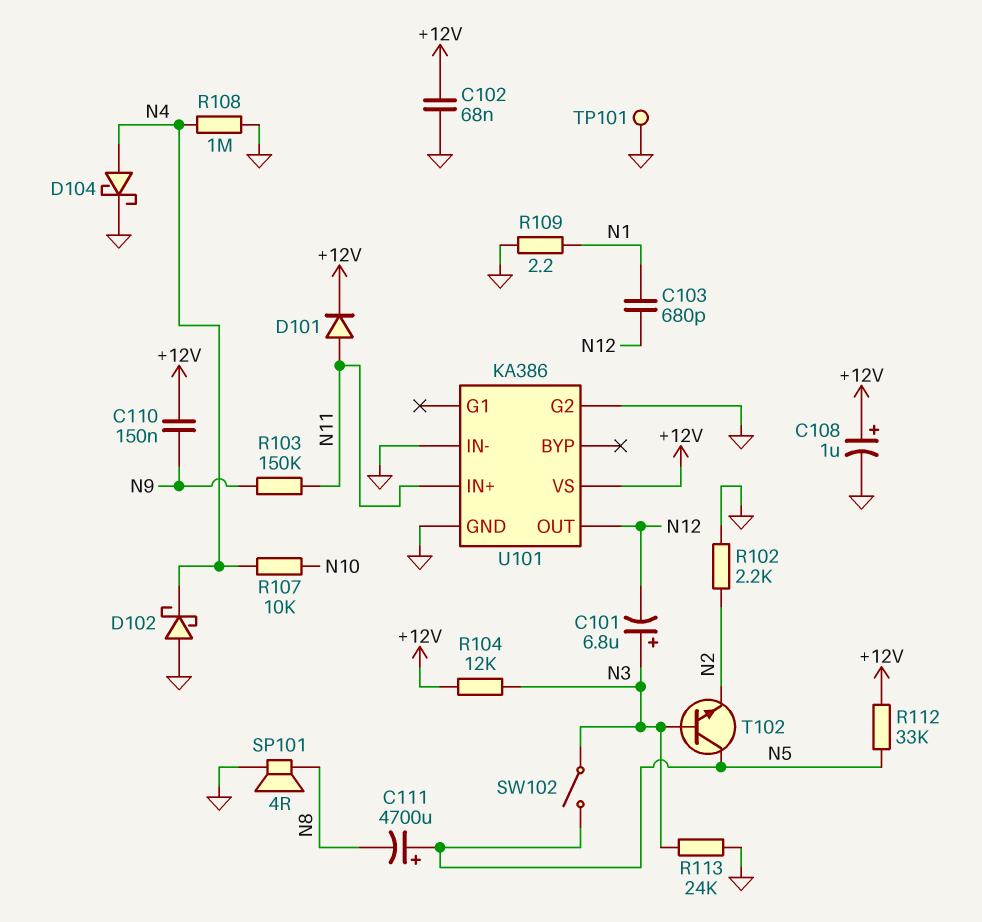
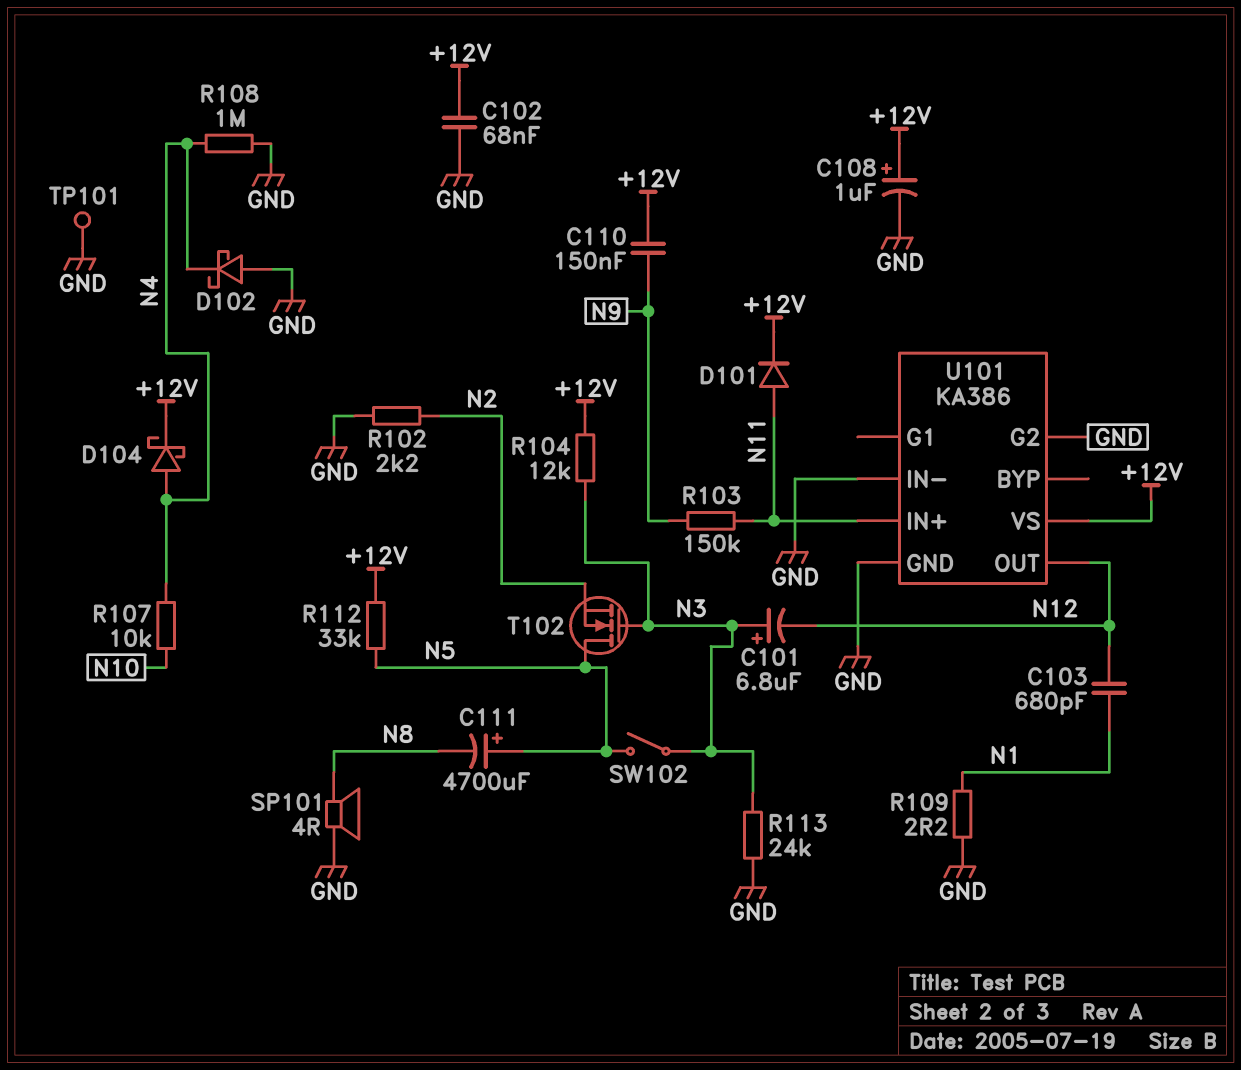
D104: schottky (A N4, K GND) -> schottky (A N4, K +12V)
T102: NPN (B N3, C N5, E N2) -> NMOS (G N3, D N5, S N2)

